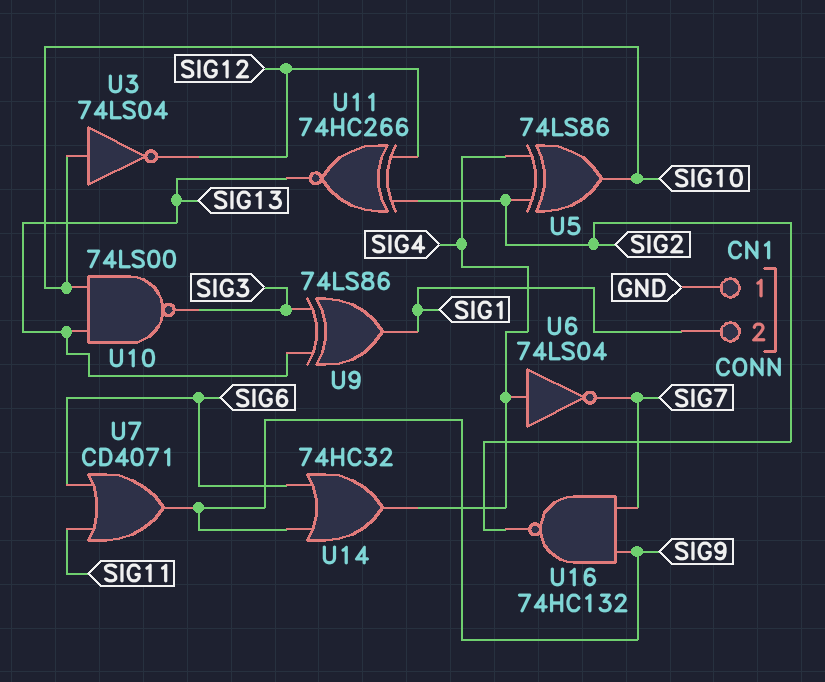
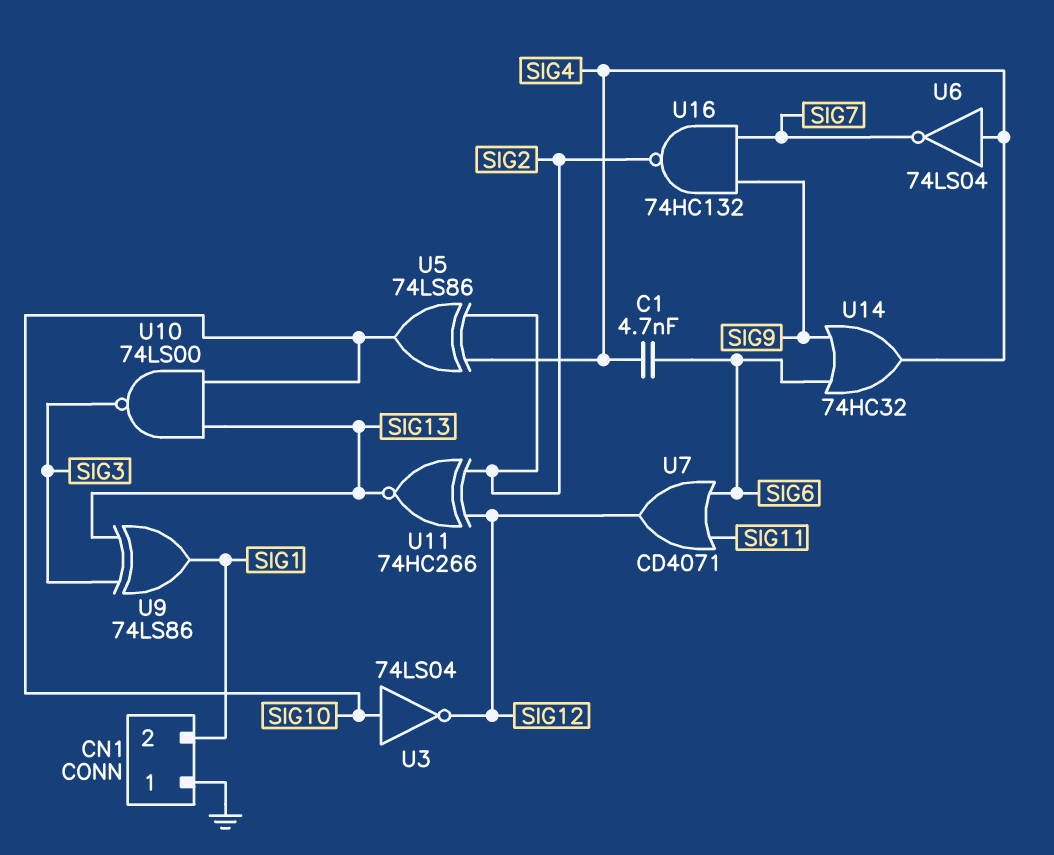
C1: none -> 4.7nF (SIG4, SIG6)
U7: OR CD4071 (in SIG6, in SIG11, out SIG9) -> OR CD4071 (in SIG6, in SIG11, out SIG12)

